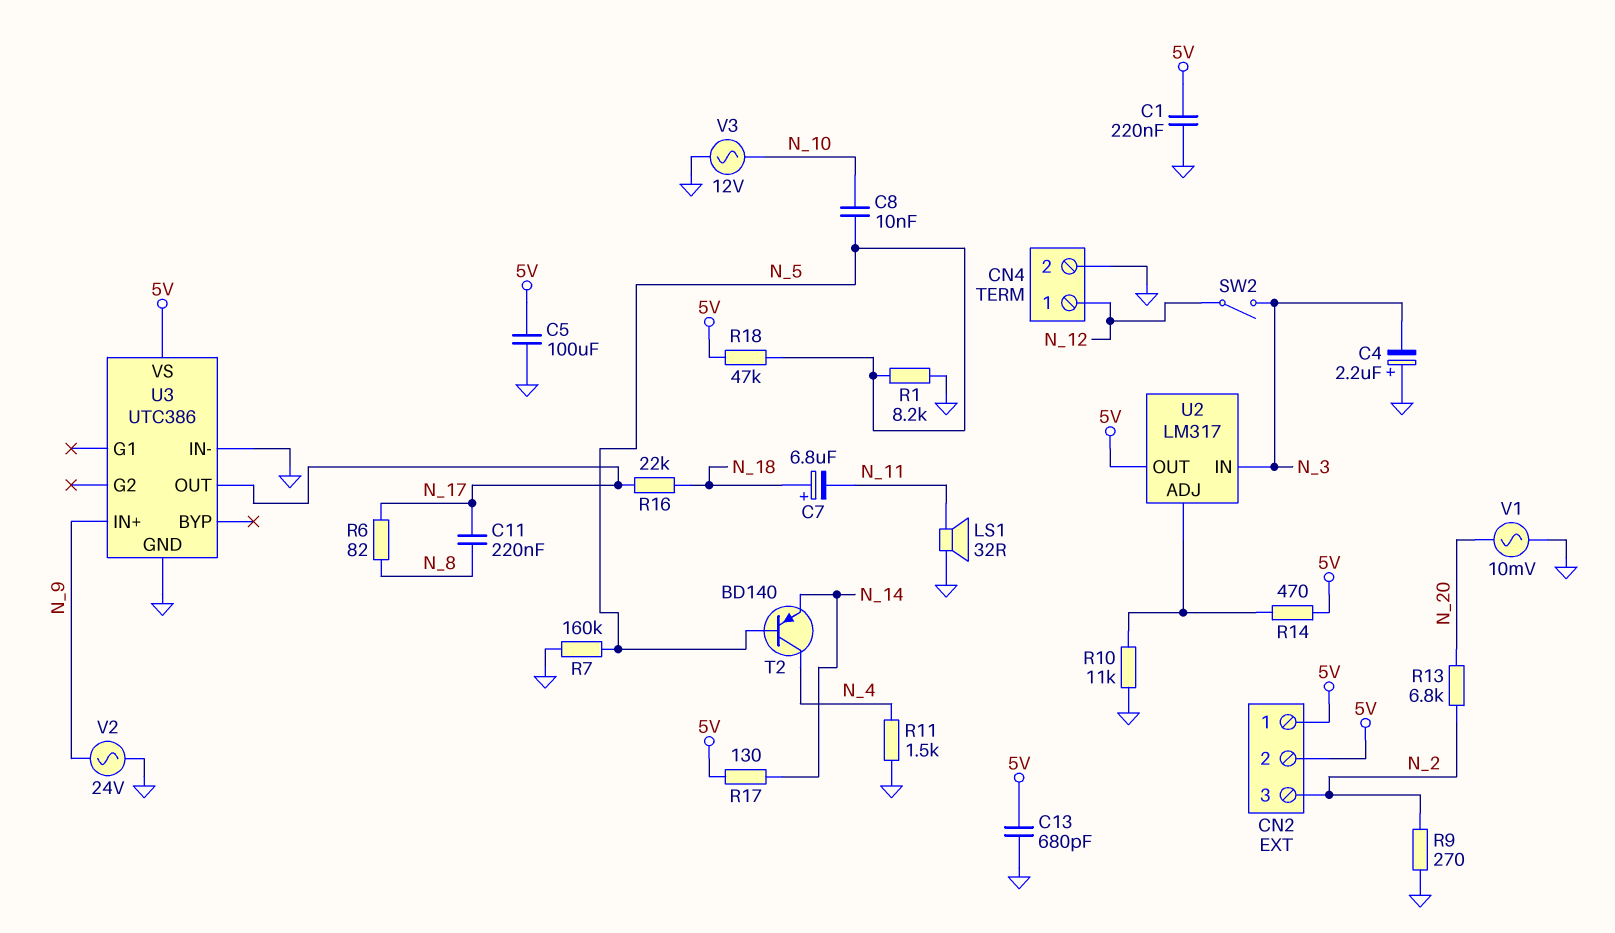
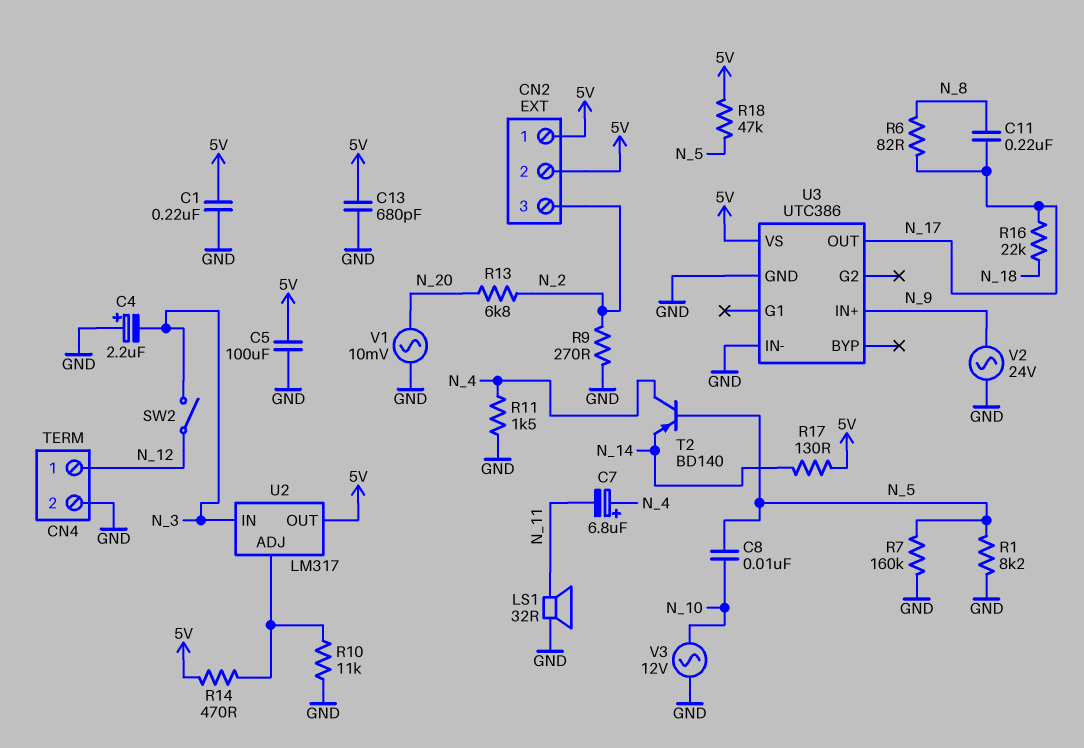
C7: 6.8uF (plus N_18, minus N_11) -> 6.8uF (plus N_4, minus N_11)

